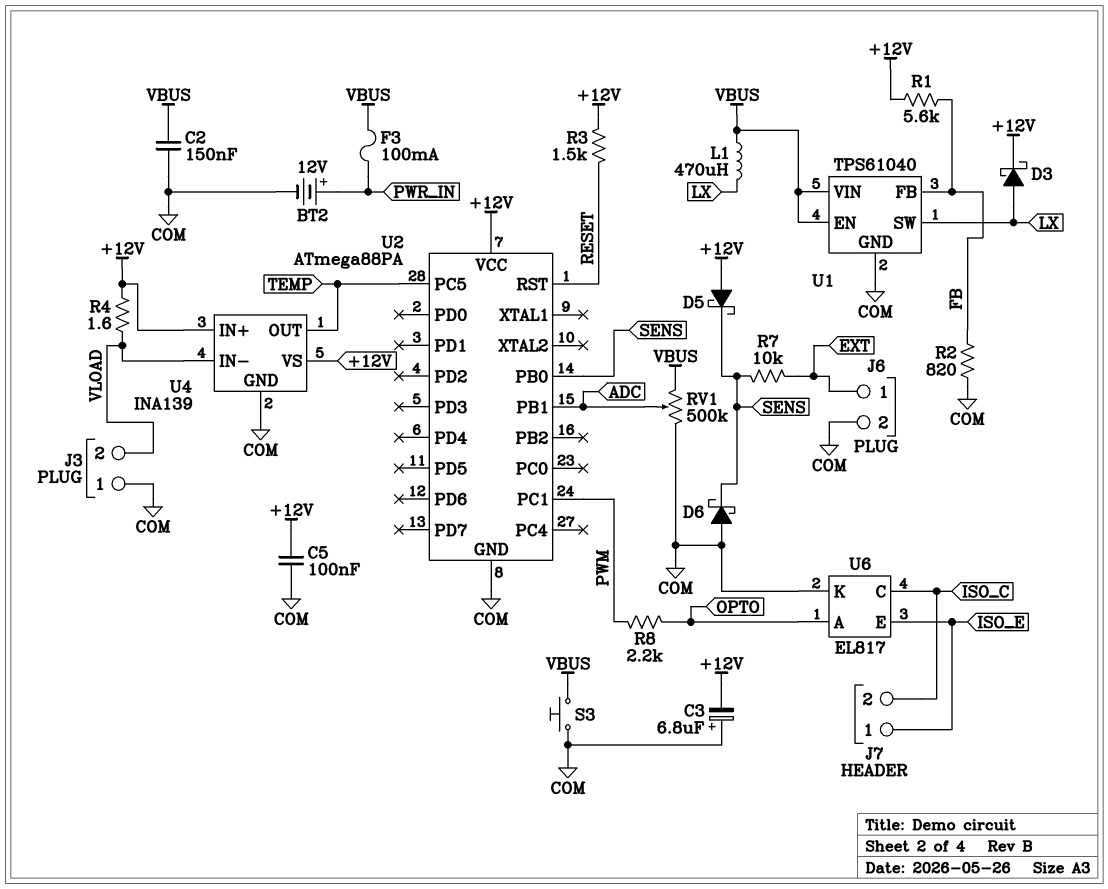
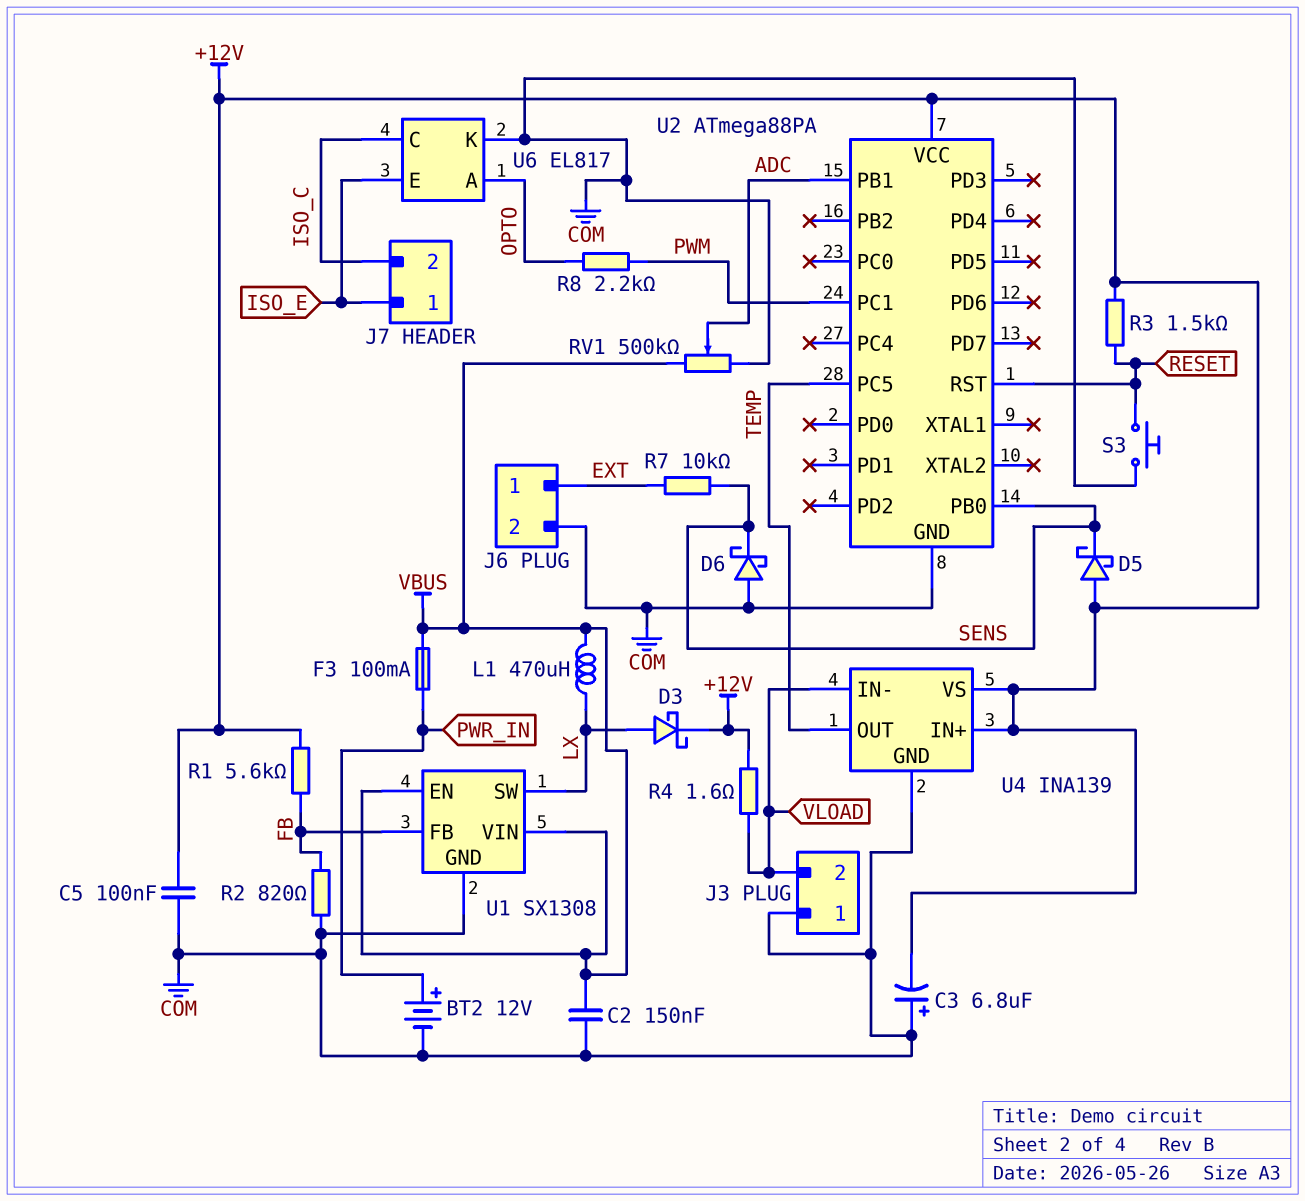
S3: button (COM, VBUS) -> button (COM, RESET)
U1: TPS61040 -> SX1308

